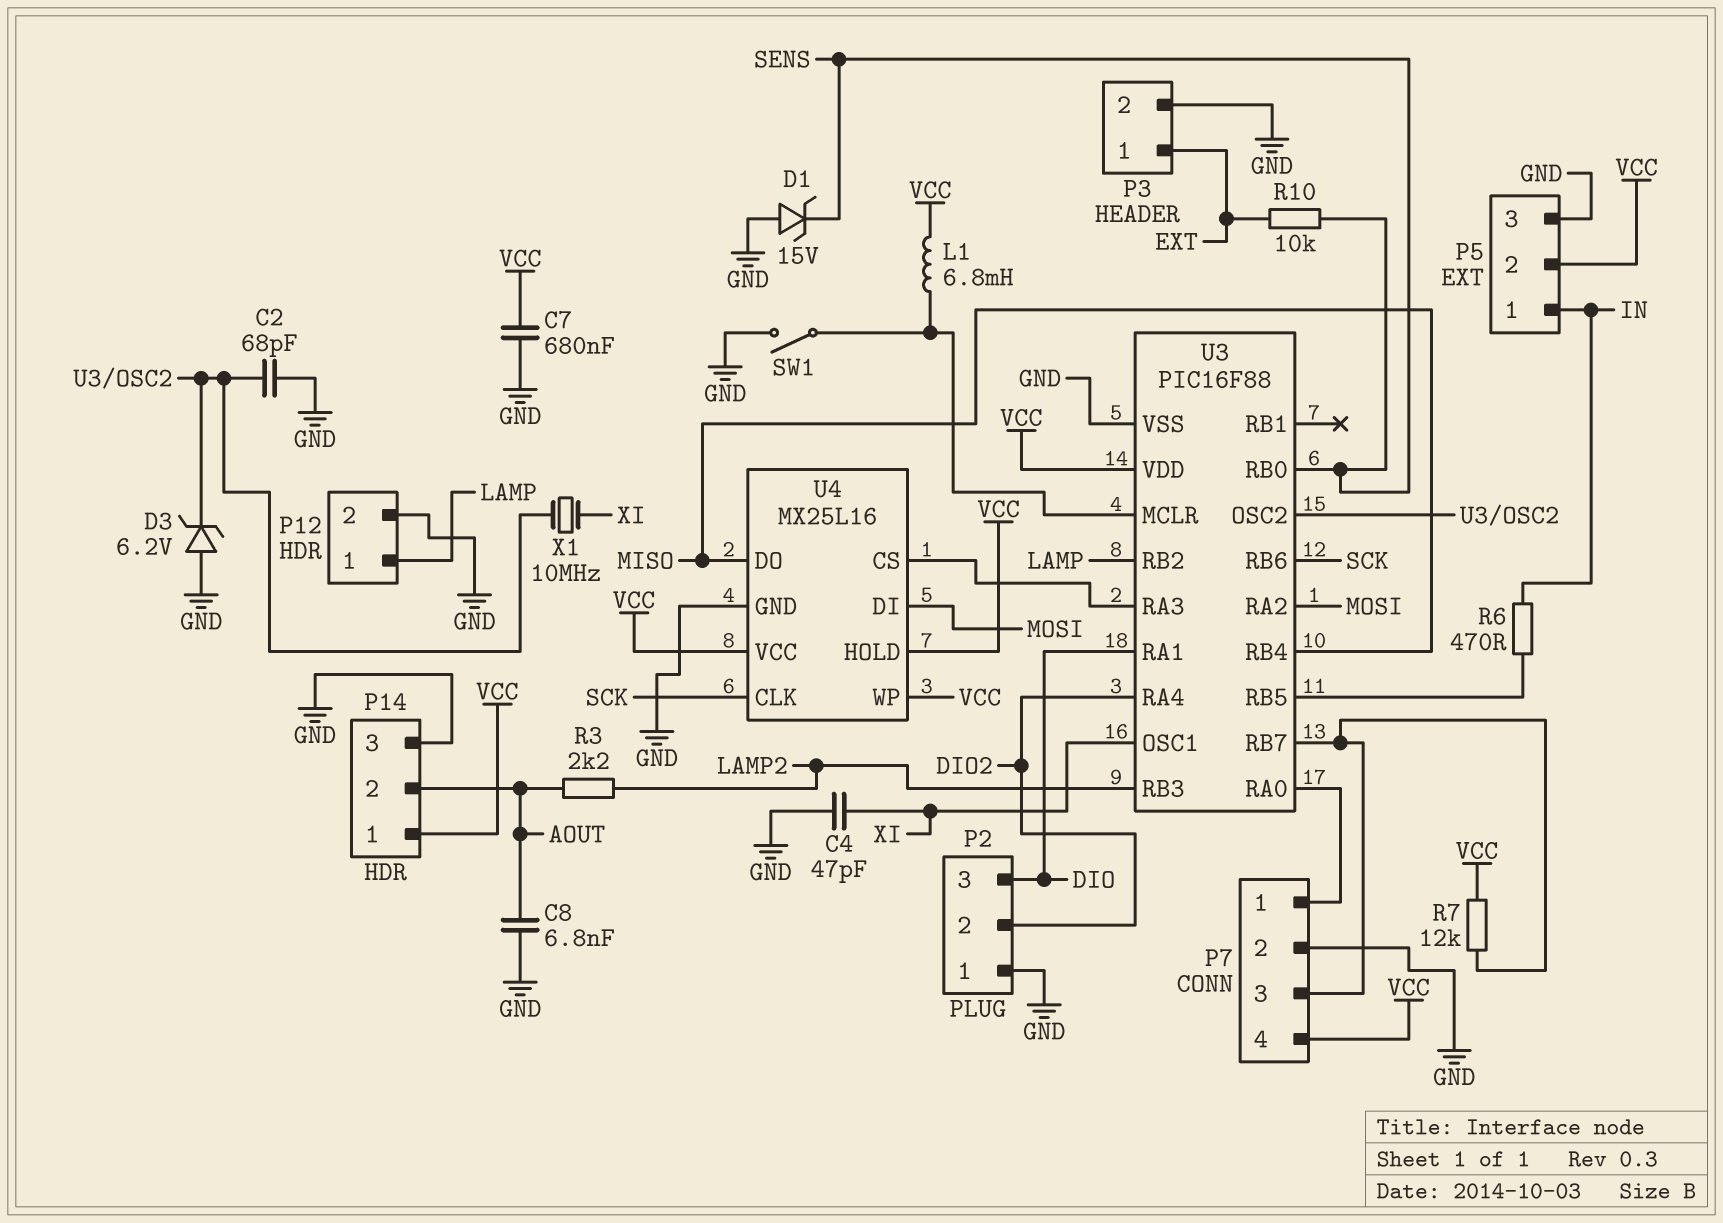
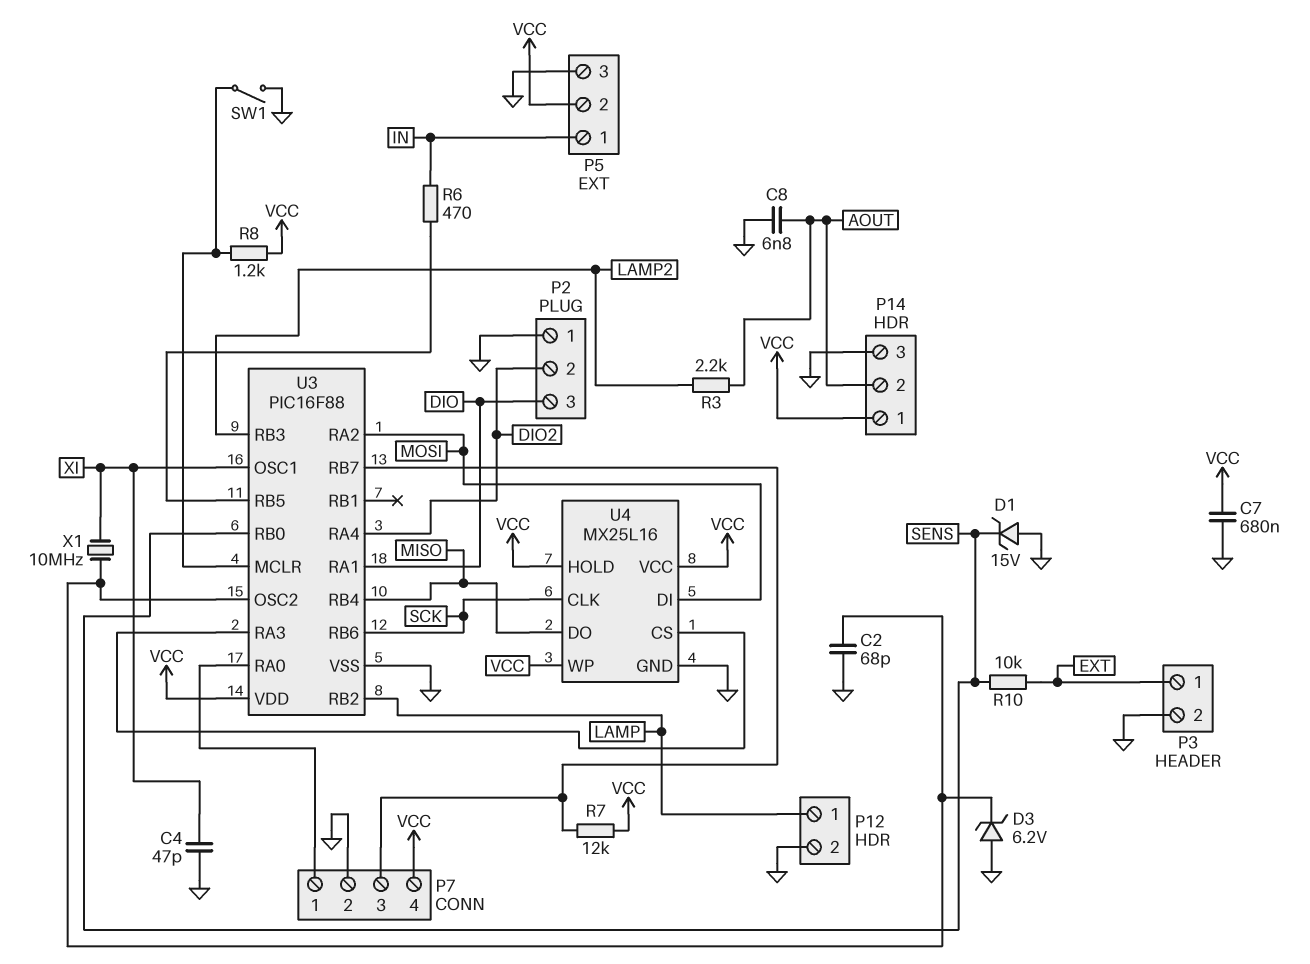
L1: 6.8mH (U3/MCLR, VCC) -> none
R8: none -> 1.2k (U3/MCLR, VCC)

